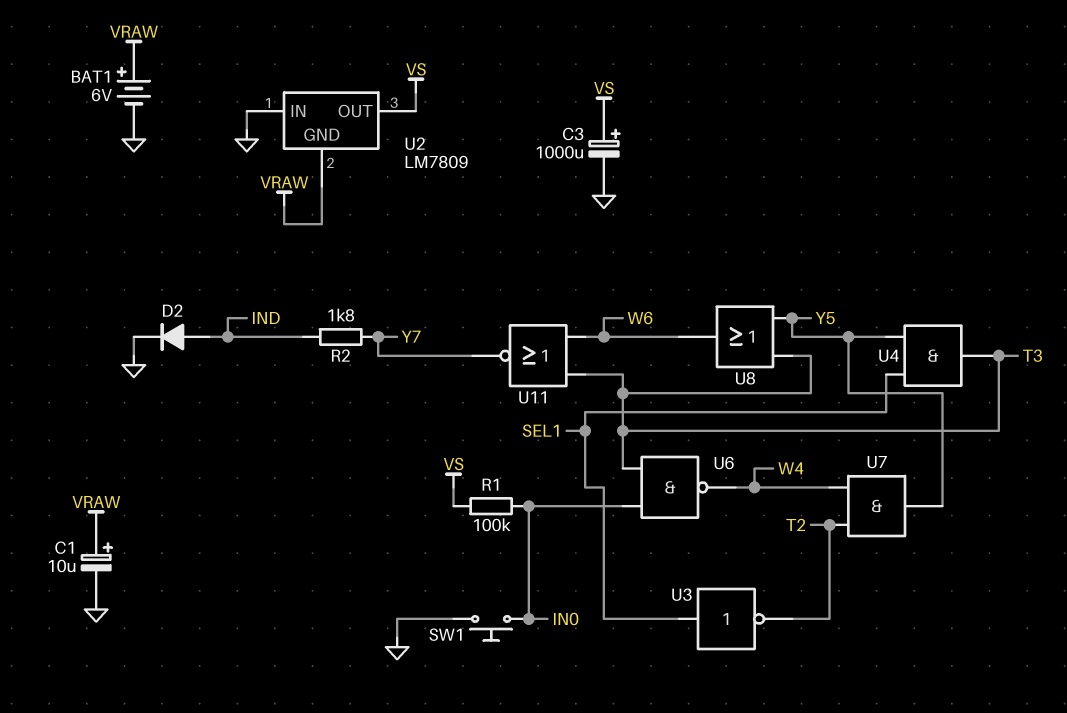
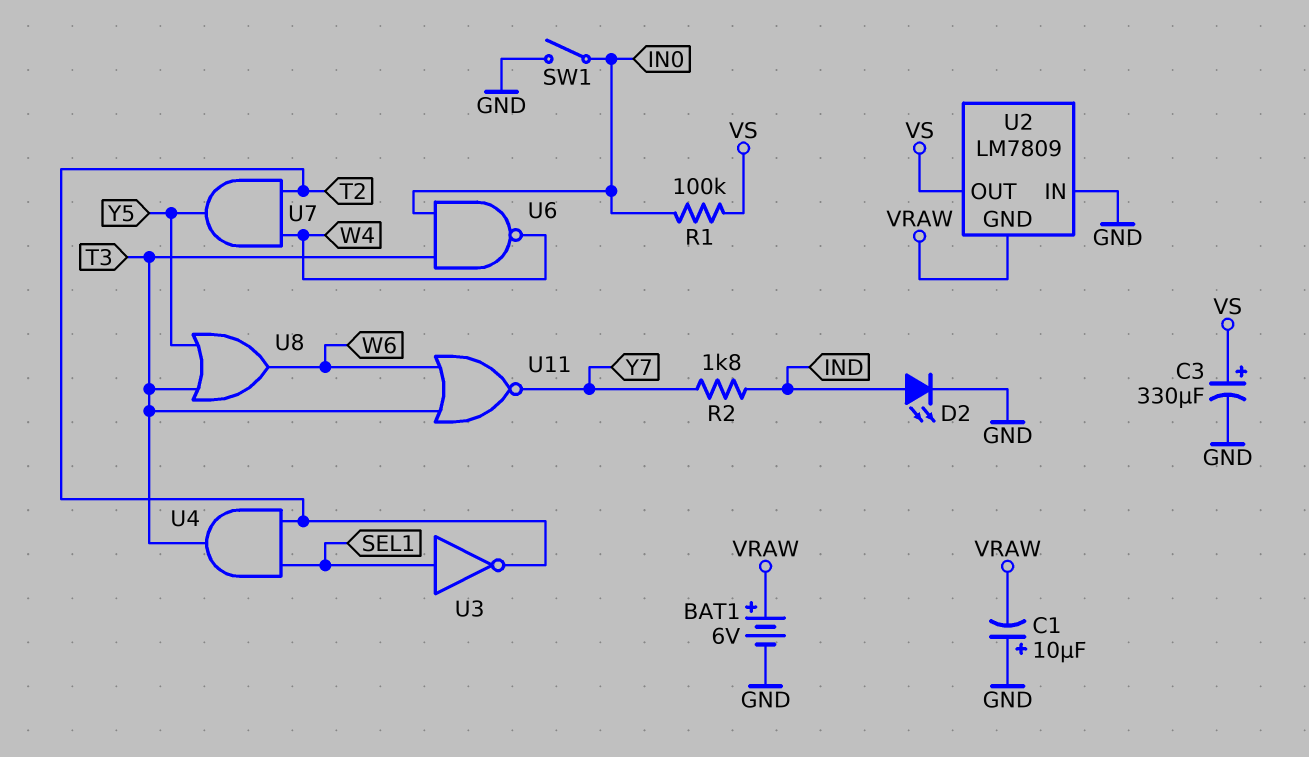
C1: 10uF (plus VRAW, minus GND) -> 10uF (plus GND, minus VRAW)
C3: 1000uF (plus VS, minus GND) -> 330uF (plus VS, minus GND)
D2: diode (A IND, K GND) -> LED (A IND, K GND)
SW1: button (GND, IN0) -> switch (GND, IN0)
U4: AND (in SEL1, in Y5, out T3) -> AND (in SEL1, in T2, out T3)

